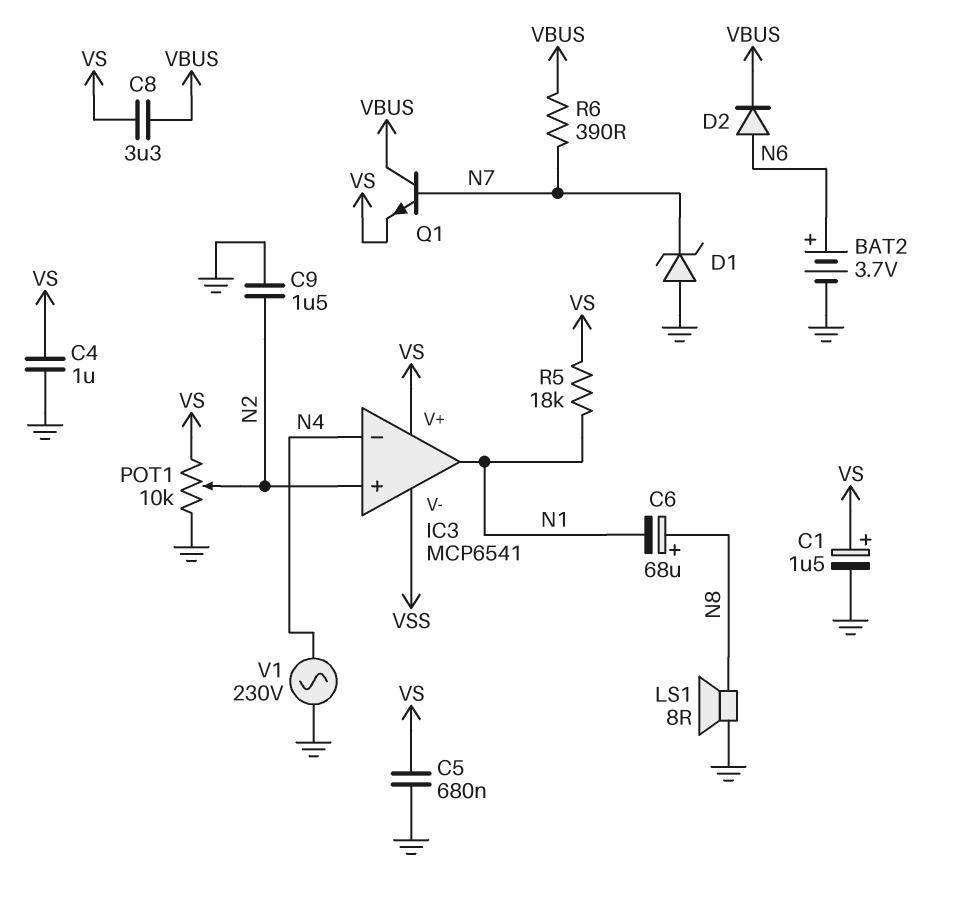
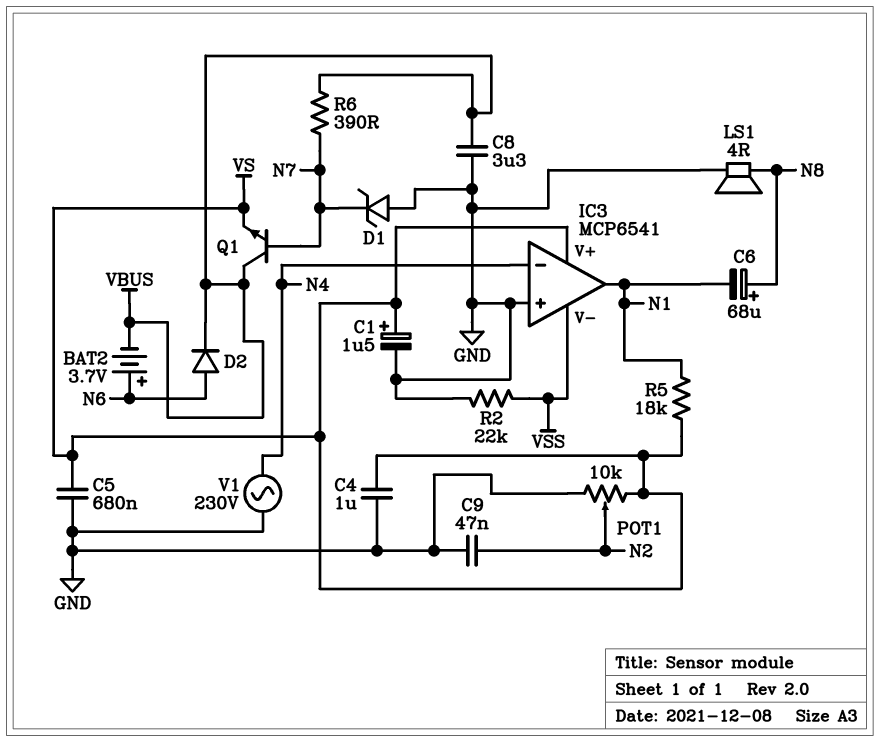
BAT2: 3.7V (plus N6, minus GND) -> 3.7V (plus N6, minus VBUS)
C8: 3.3uF (VBUS, VS) -> 3.3uF (GND, VBUS)
C9: 1.5uF (GND, N2) -> 47nF (GND, N2)
IC3 pin in+: N2 -> GND
LS1: speaker 8R (GND, N8) -> speaker 4R (GND, N8)
R2: none -> 22k (GND, VSS)

